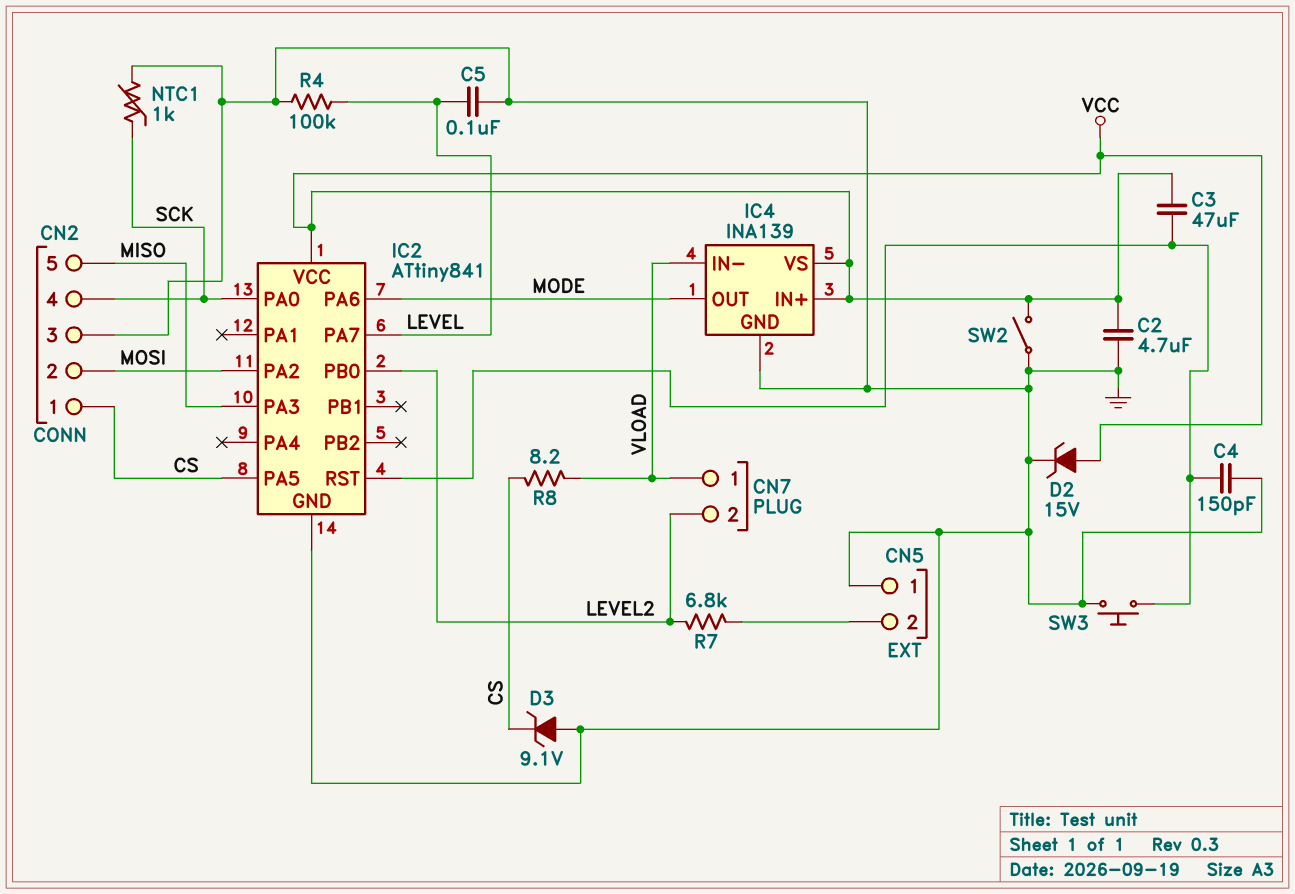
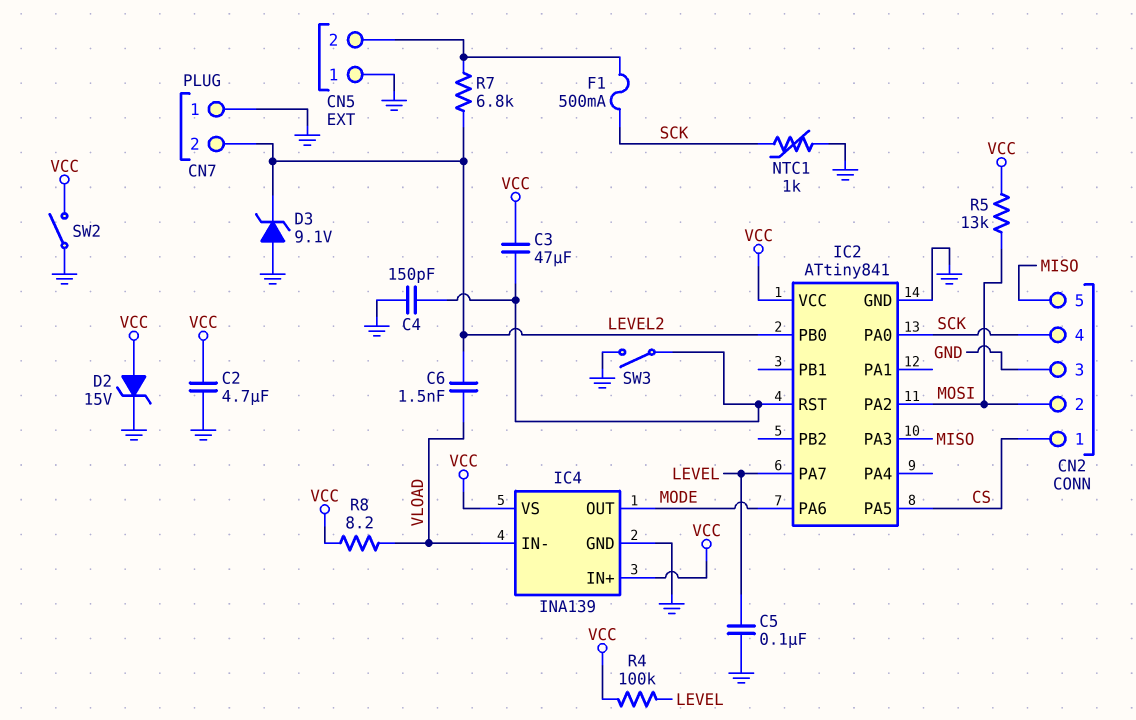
C6: none -> 1.5nF (LEVEL2, VLOAD)
CN7 pin 1: VLOAD -> GND
D3: zener 9.1V (A GND, K CS) -> zener 9.1V (A GND, K LEVEL2)
F1: none -> 500mA (CN5/2, SCK)
R4: 100k (GND, LEVEL) -> 100k (LEVEL, VCC)
R5: none -> 13k (MOSI, VCC)
R8: 8.2 (CS, VLOAD) -> 8.2 (VCC, VLOAD)
SW3: button (GND, IC2/RST) -> switch (GND, IC2/RST)

